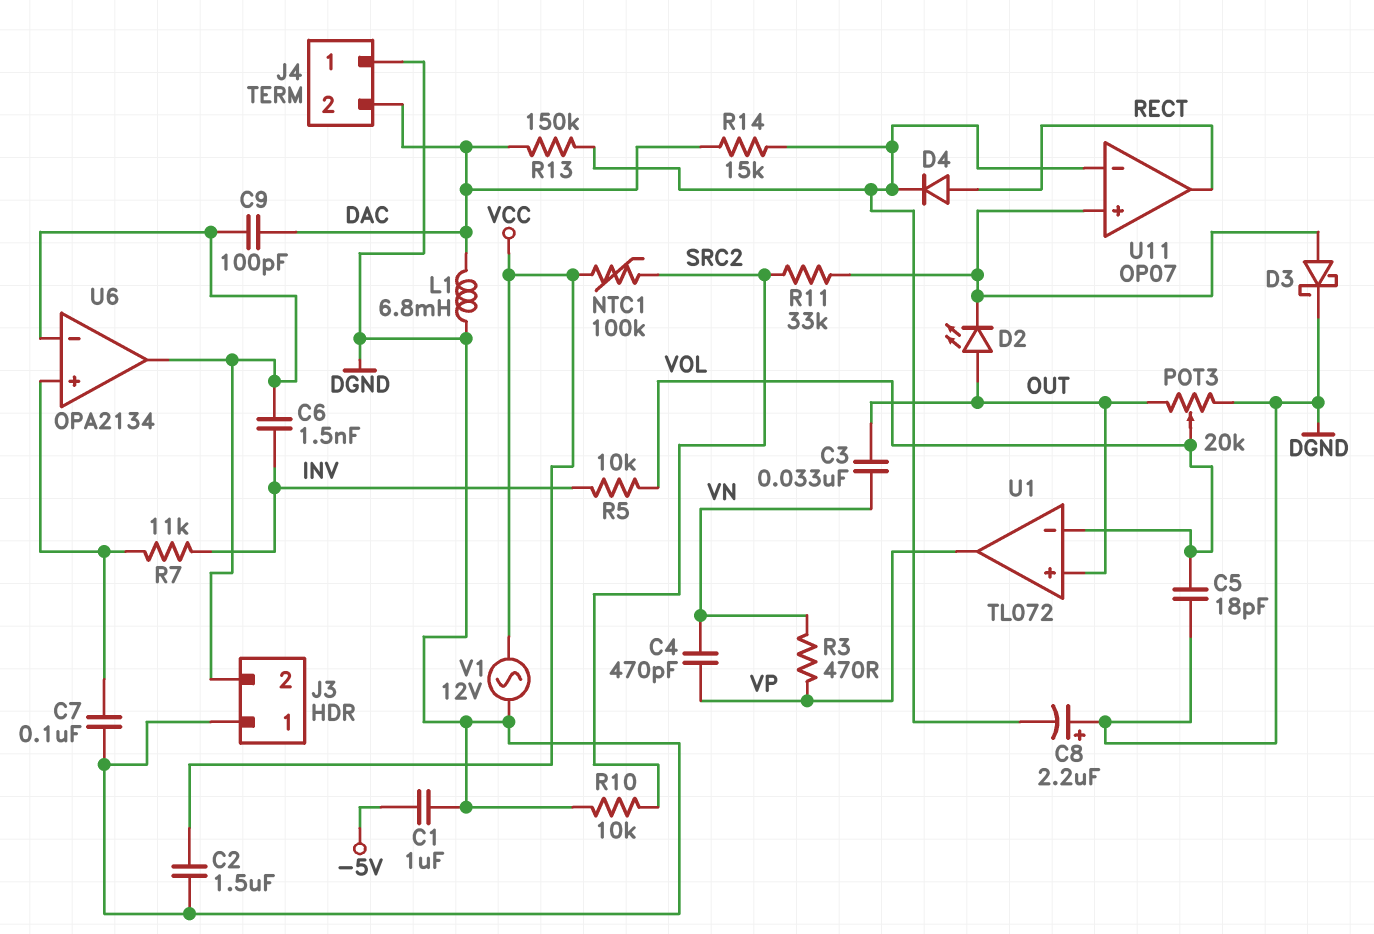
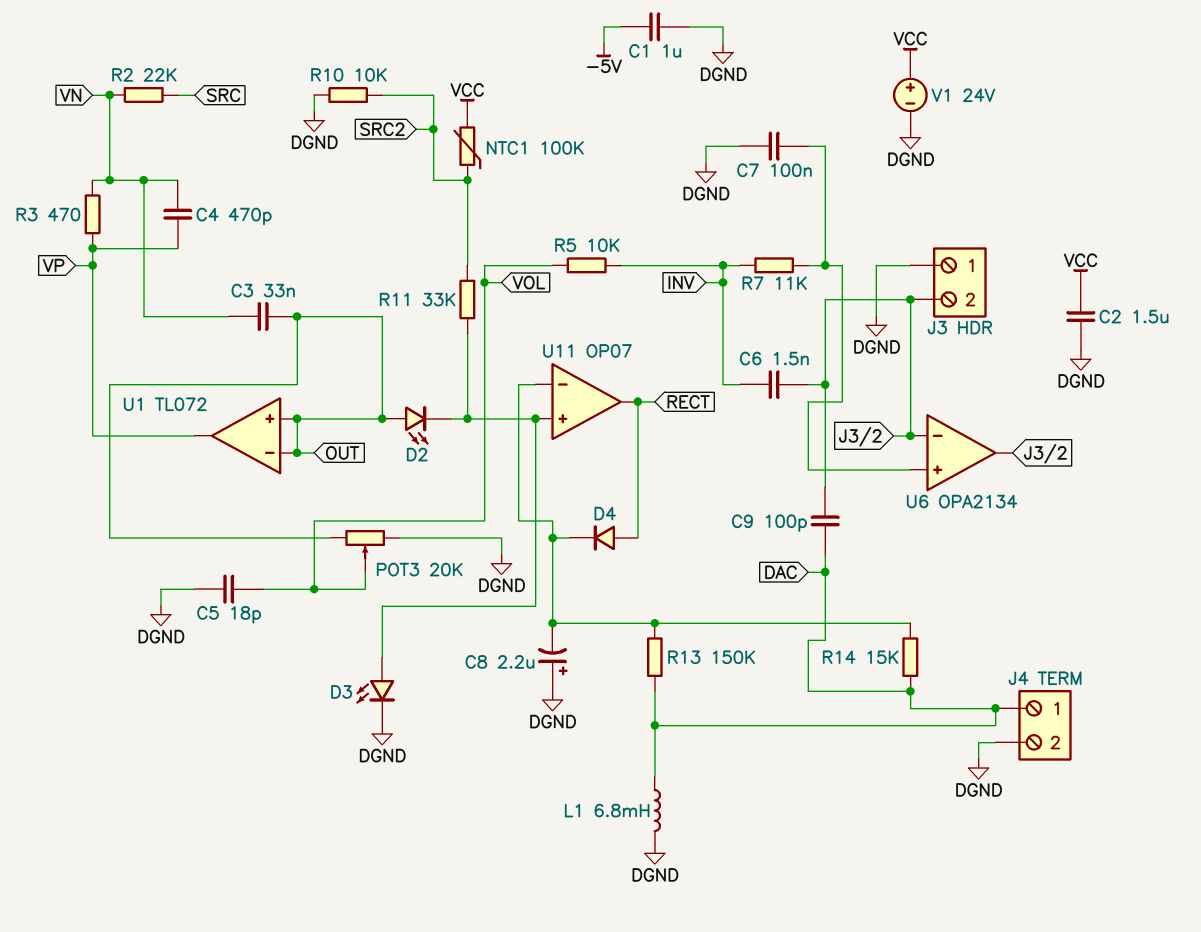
D3: schottky (A U11/in+, K DGND) -> LED (A U11/in+, K DGND)
J4 pin 1: DGND -> DAC
J4 pin 2: DAC -> DGND
R2: none -> 22k (SRC, VN)
U1 pin in-: VOL -> OUT
V1: AC 12V (DGND, VCC) -> 24V (plus VCC, minus DGND)

